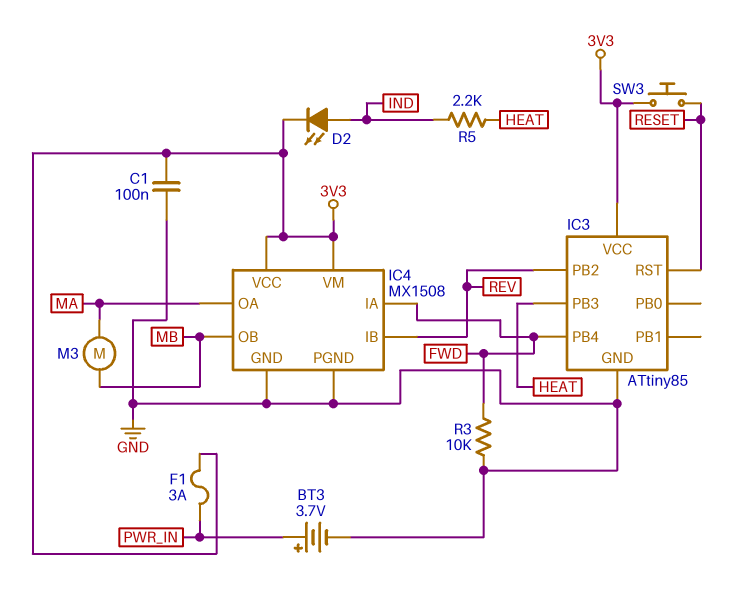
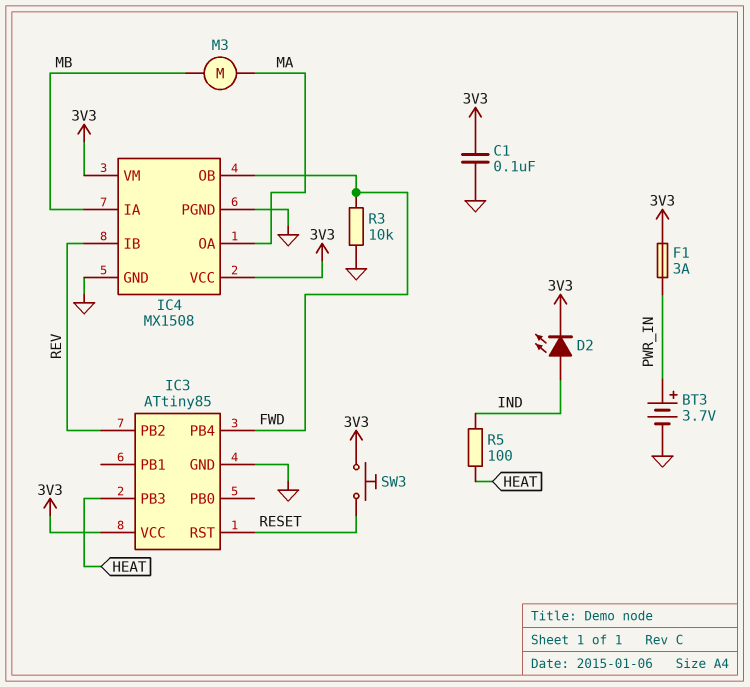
IC4 pin IA: FWD -> MB
IC4 pin OB: MB -> FWD
R5: 2.2k (HEAT, IND) -> 100 (HEAT, IND)

